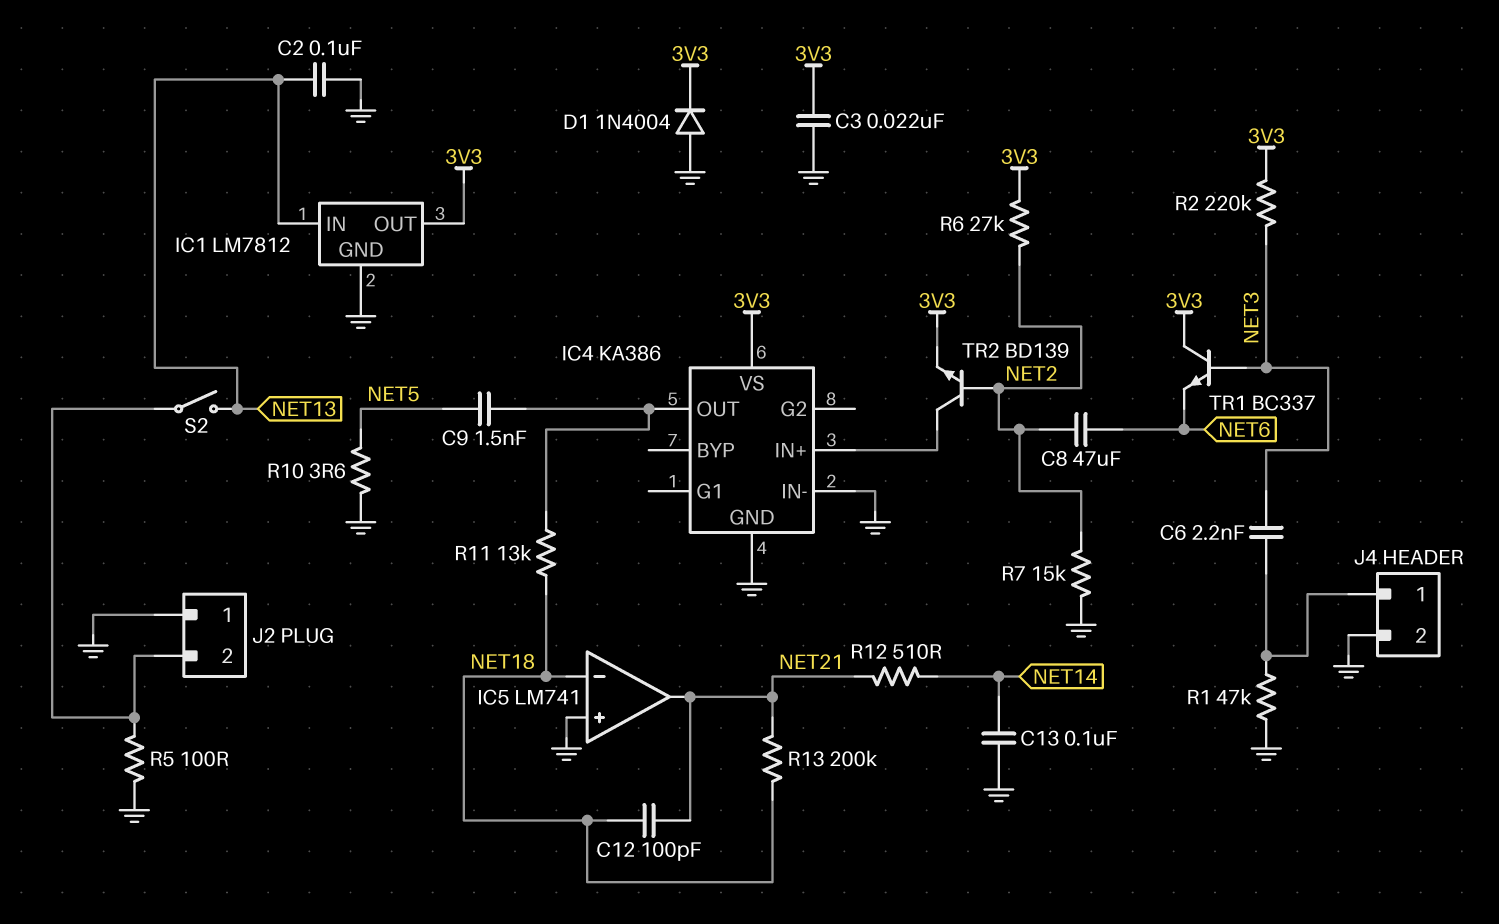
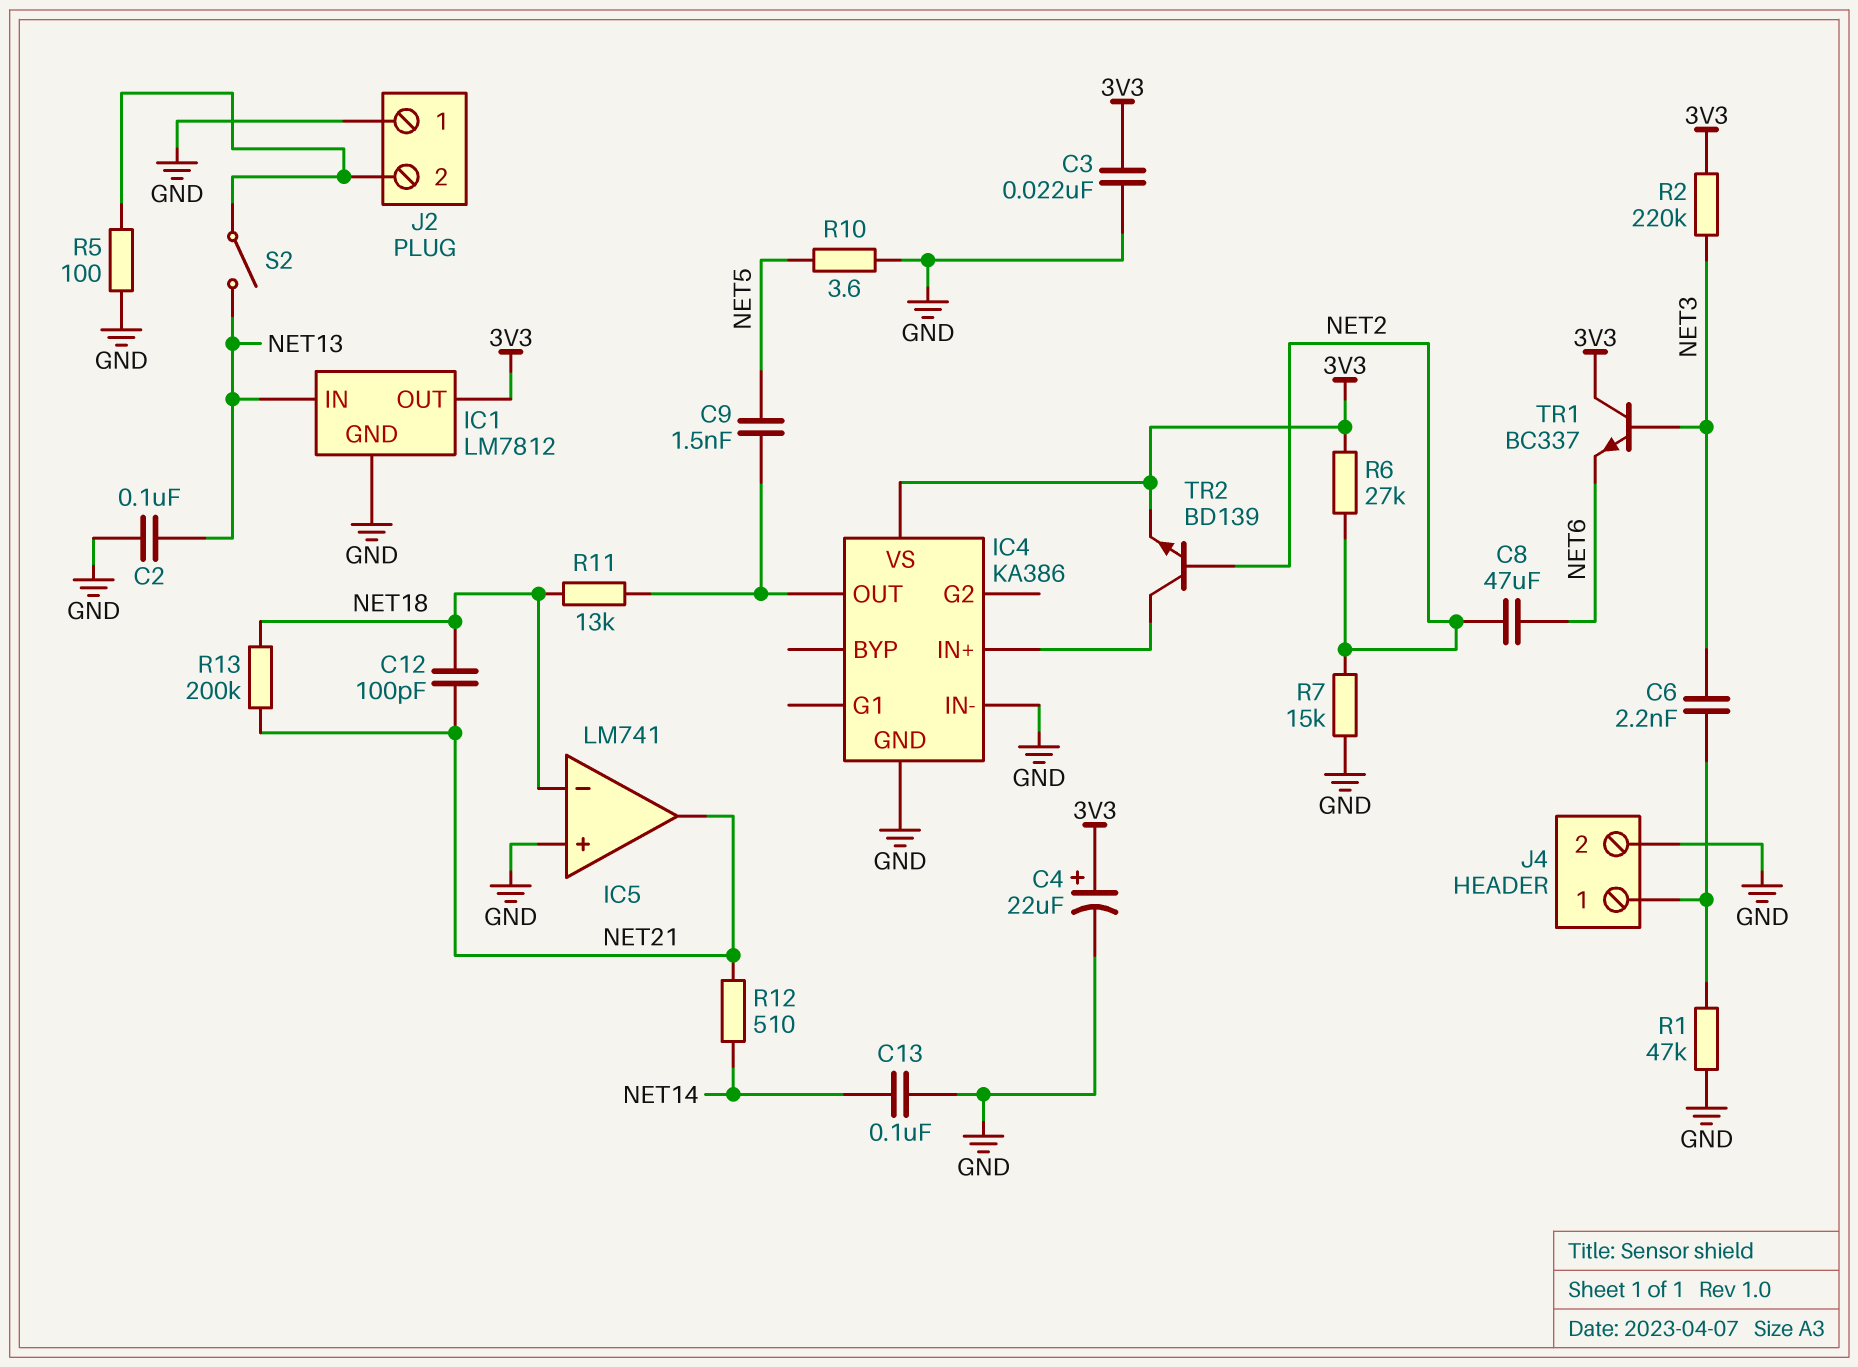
C4: none -> 22uF (plus 3V3, minus GND)
D1: diode 1N4004 (A GND, K 3V3) -> none

